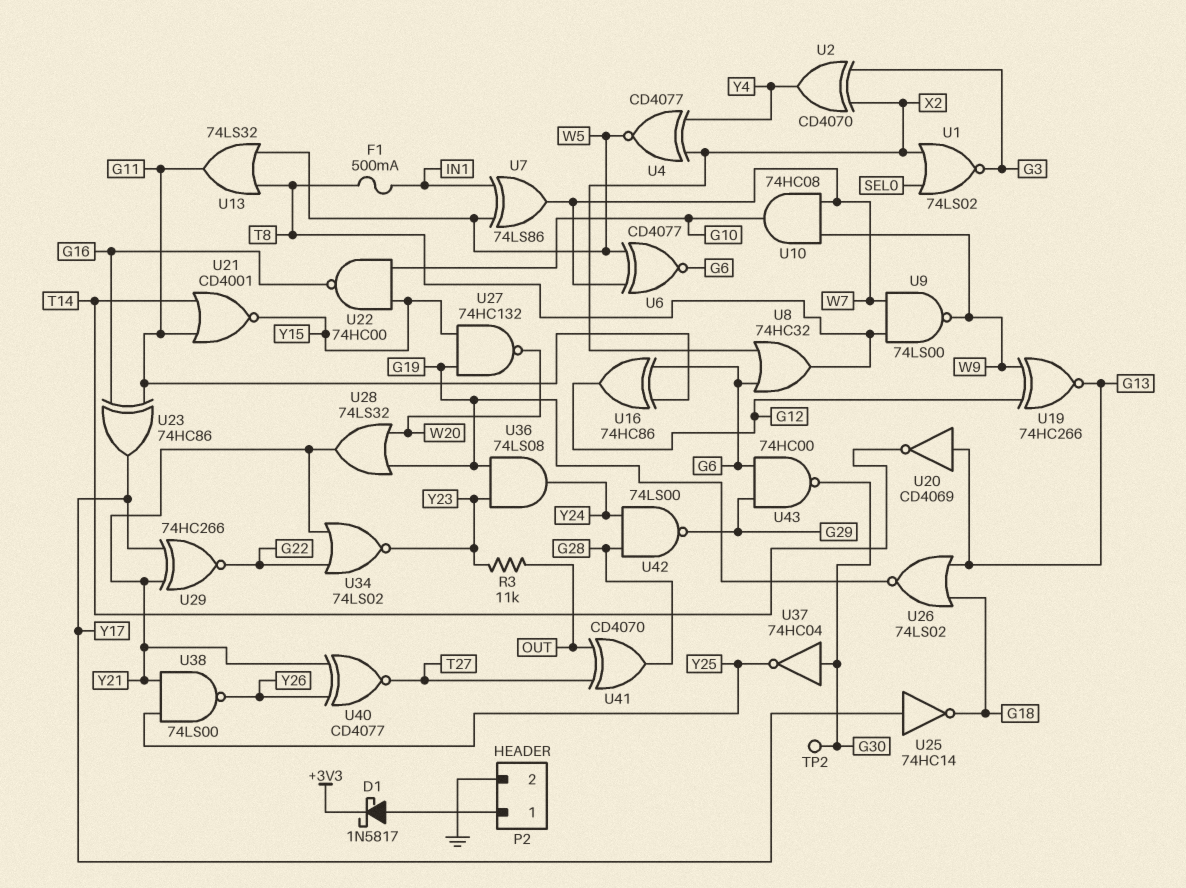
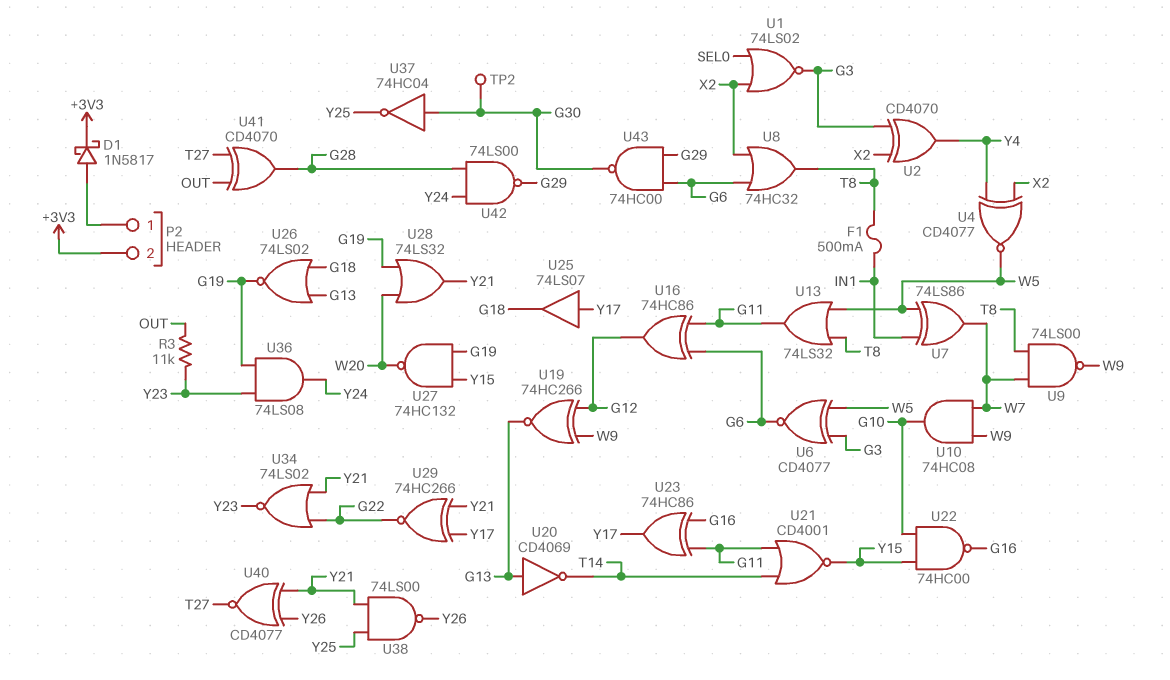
P2 pin 2: GND -> +3V3
U6: XNOR CD4077 (in W5, in W7, out G6) -> XNOR CD4077 (in G3, in W5, out G6)
U25: NOT 74HC14 (in Y17, out G18) -> buffer 74LS07 (in Y17, out G18)

